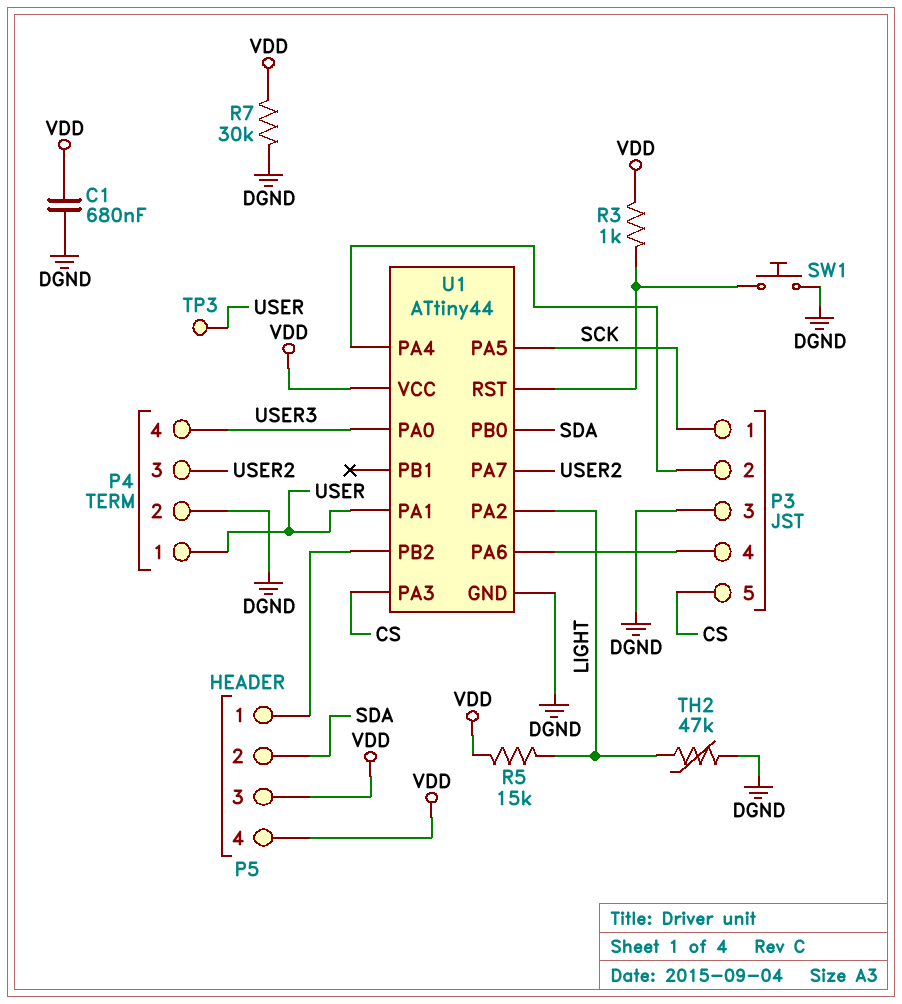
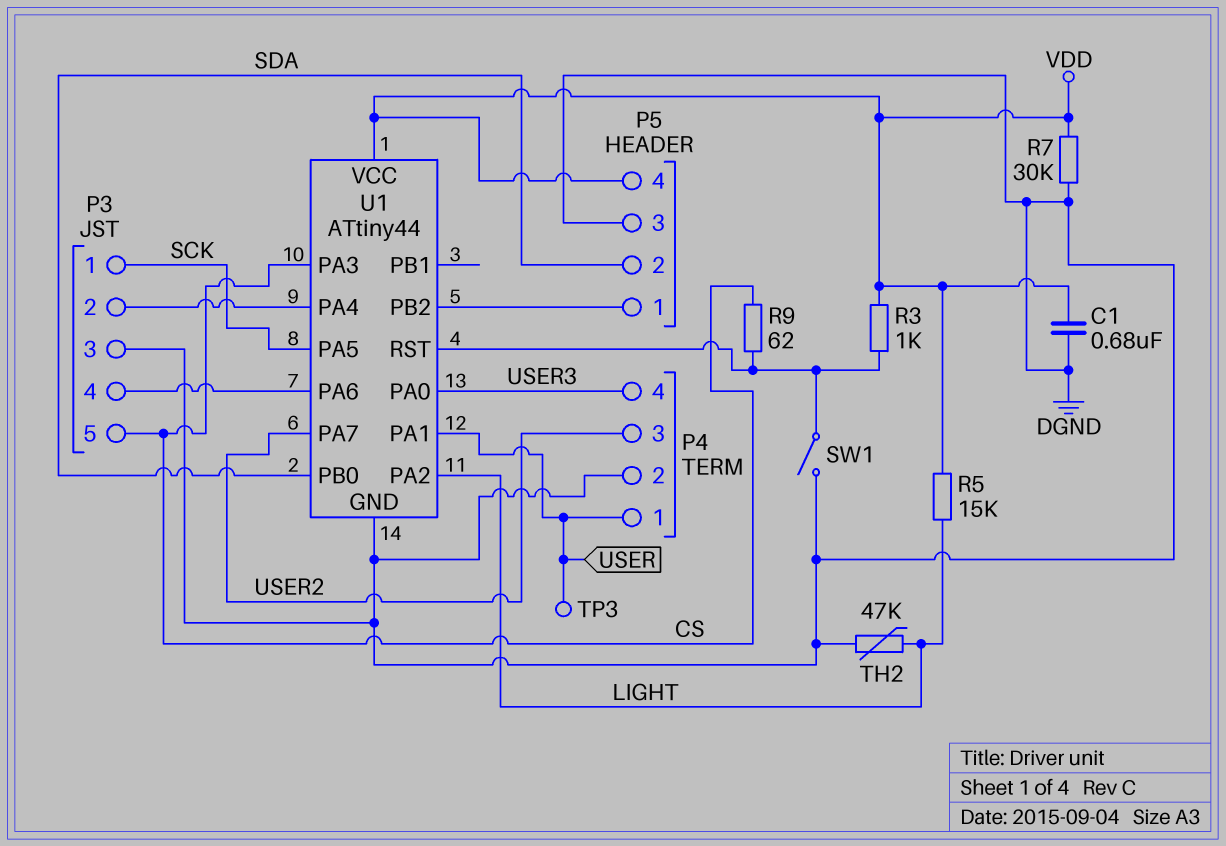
P5 pin 3: VDD -> DGND
R9: none -> 62 (CS, U1/RST)
SW1: button (DGND, U1/RST) -> switch (DGND, U1/RST)

